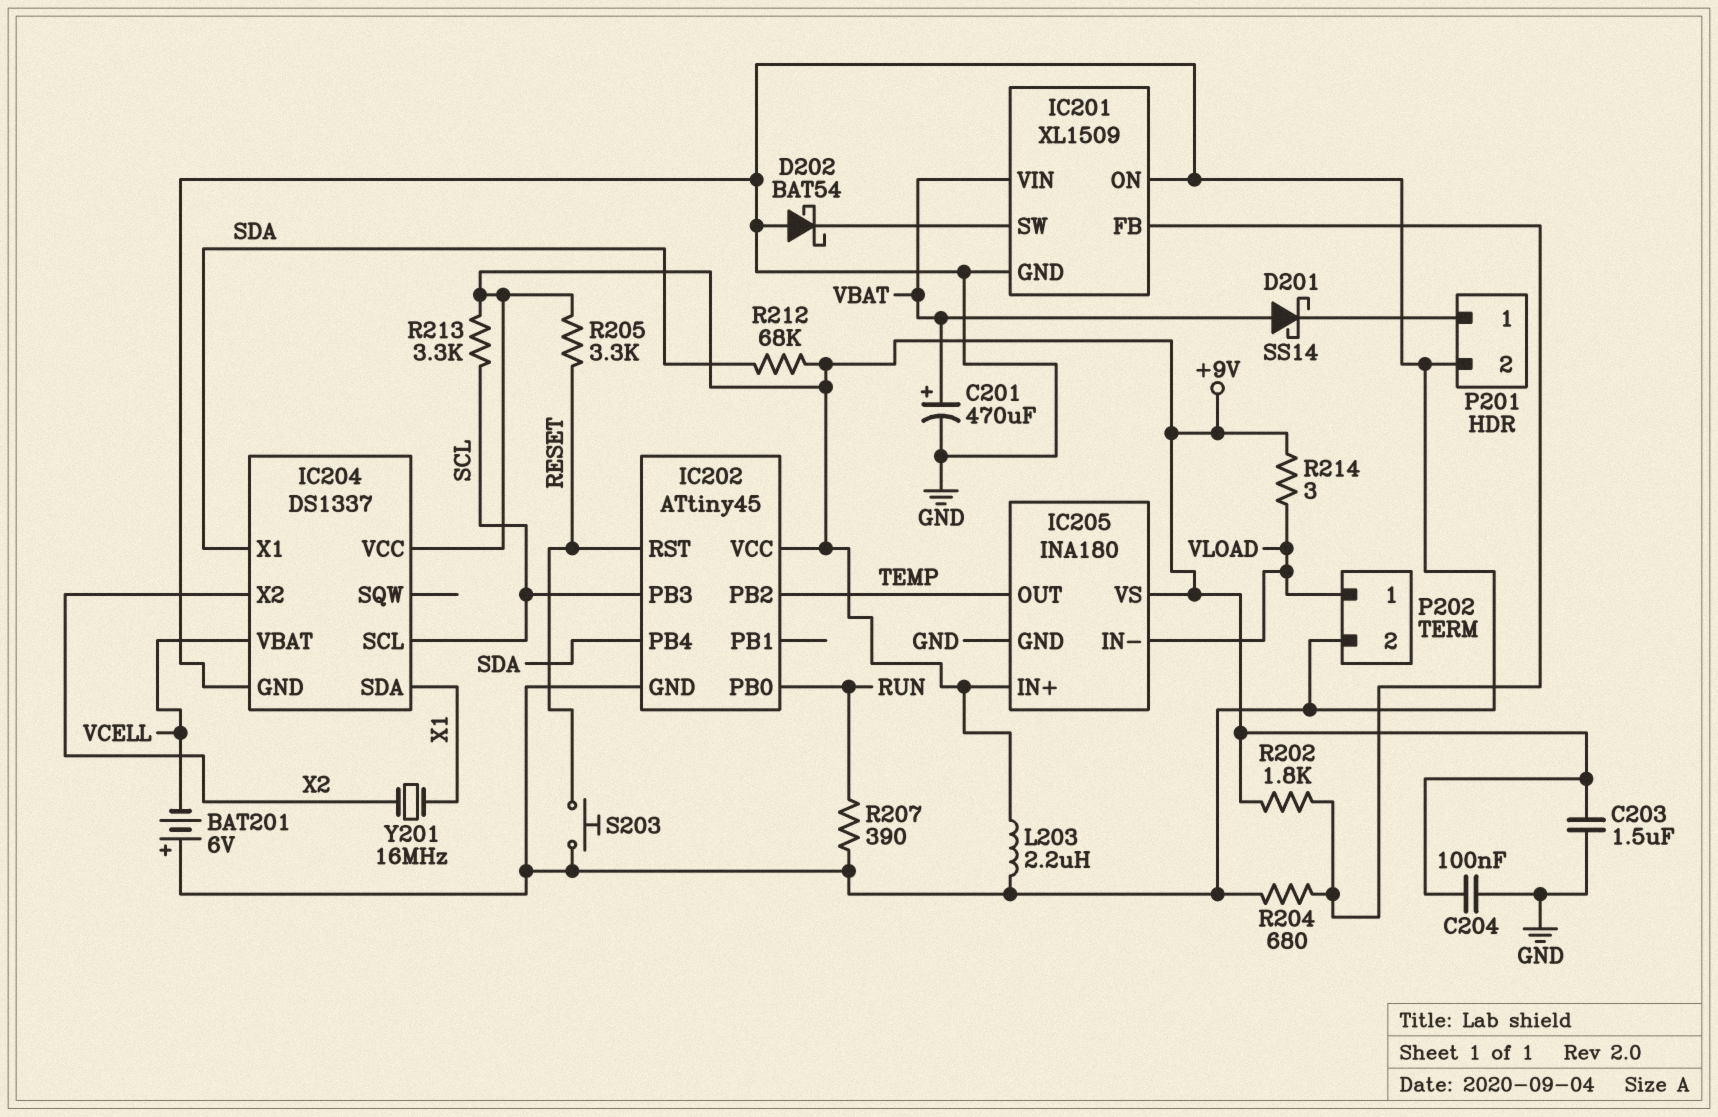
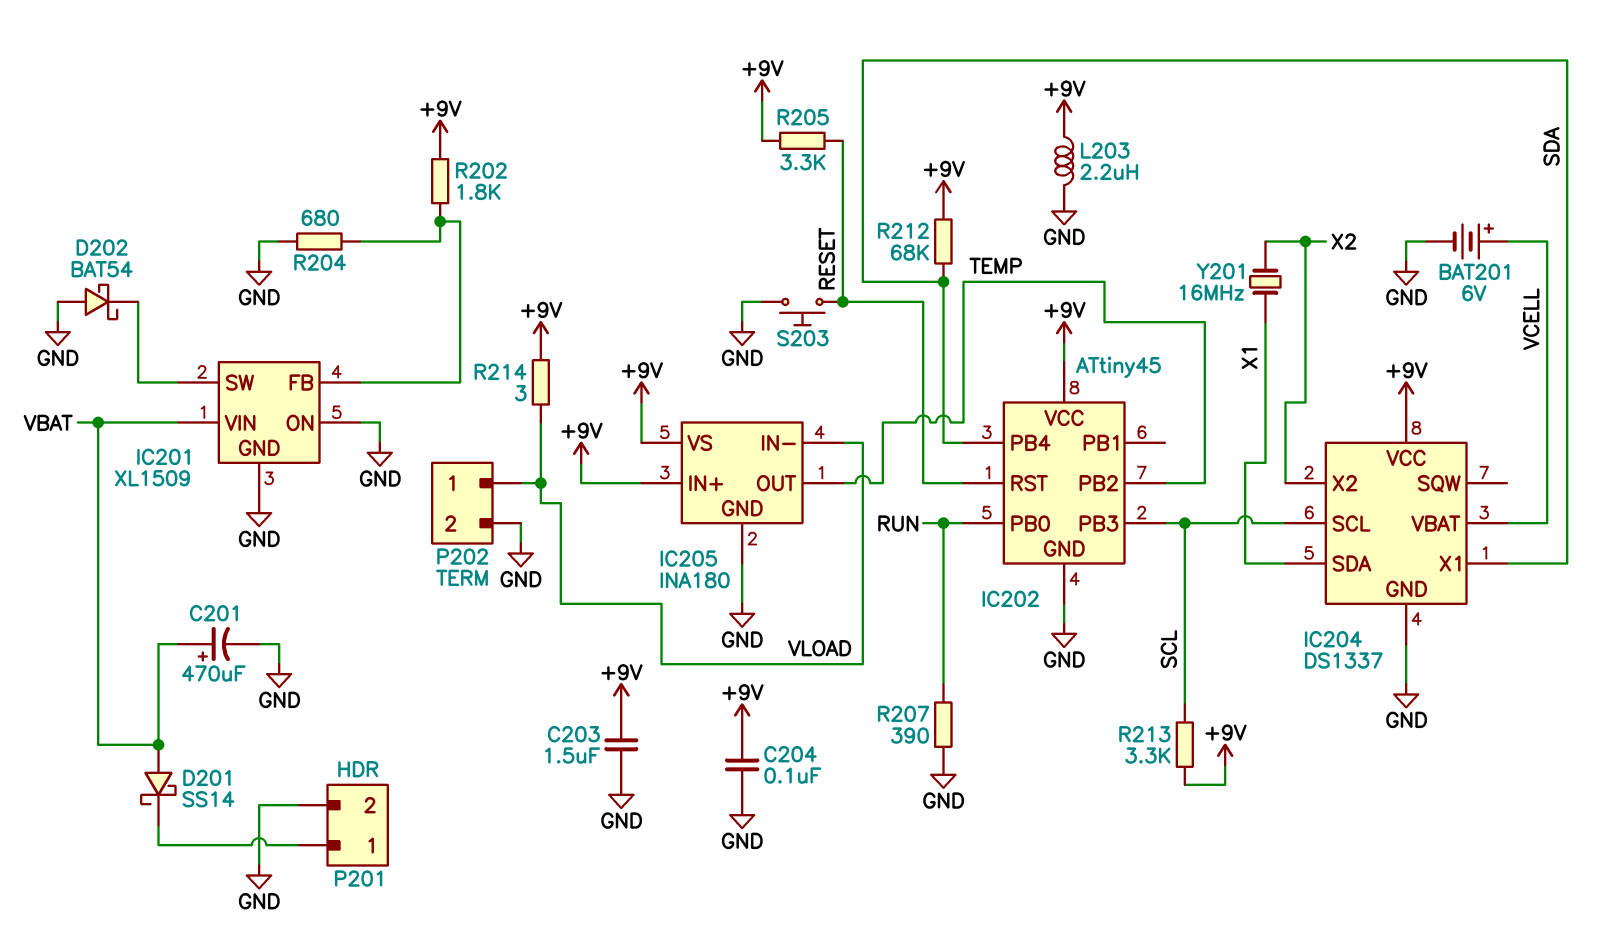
BAT201: 6V (plus GND, minus VCELL) -> 6V (plus VCELL, minus GND)

